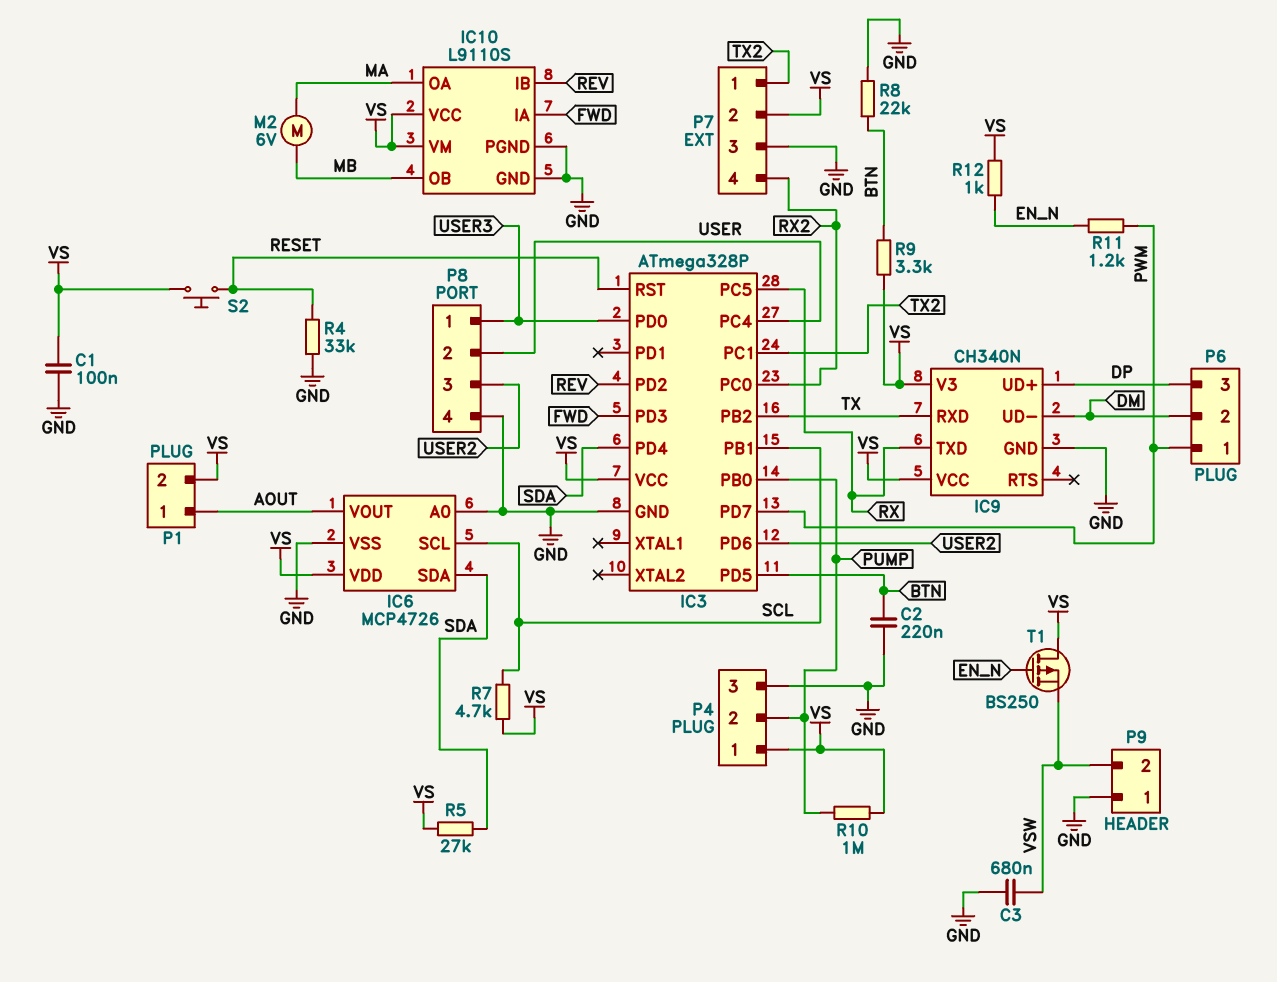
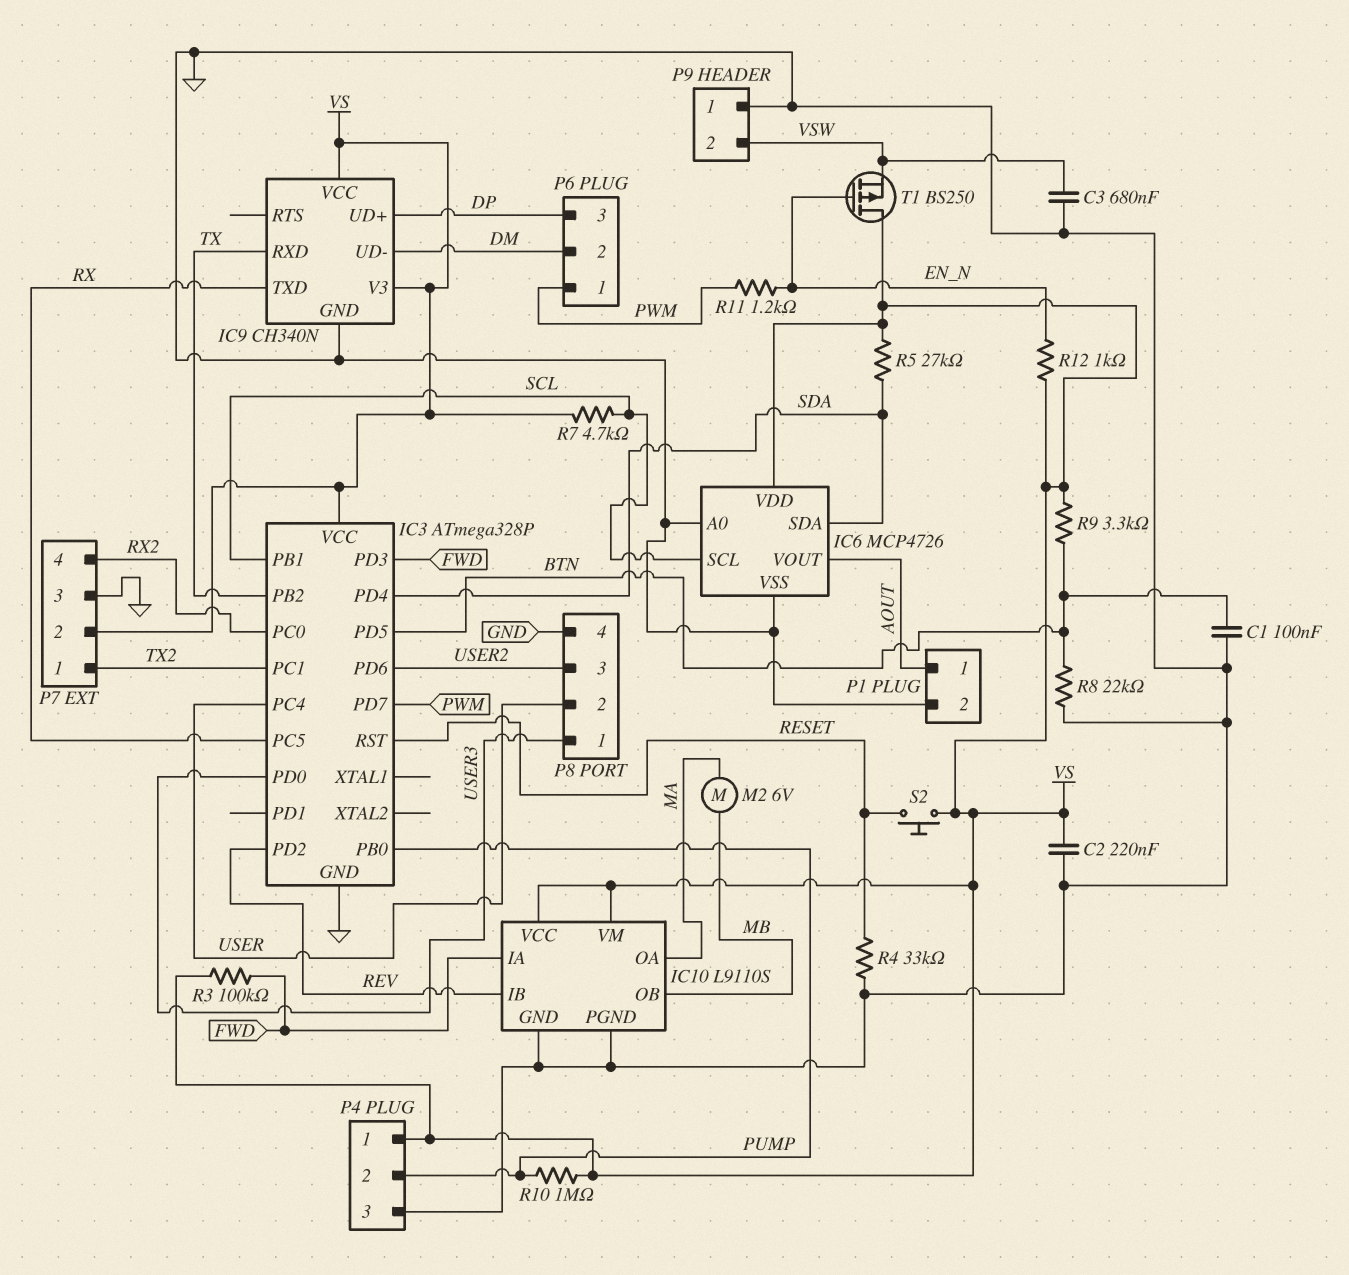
C1: 100nF (GND, VS) -> 100nF (BTN, GND)
C2: 220nF (BTN, GND) -> 220nF (GND, VS)
P1 pin 2: VS -> GND
R3: none -> 100k (FWD, VS)

